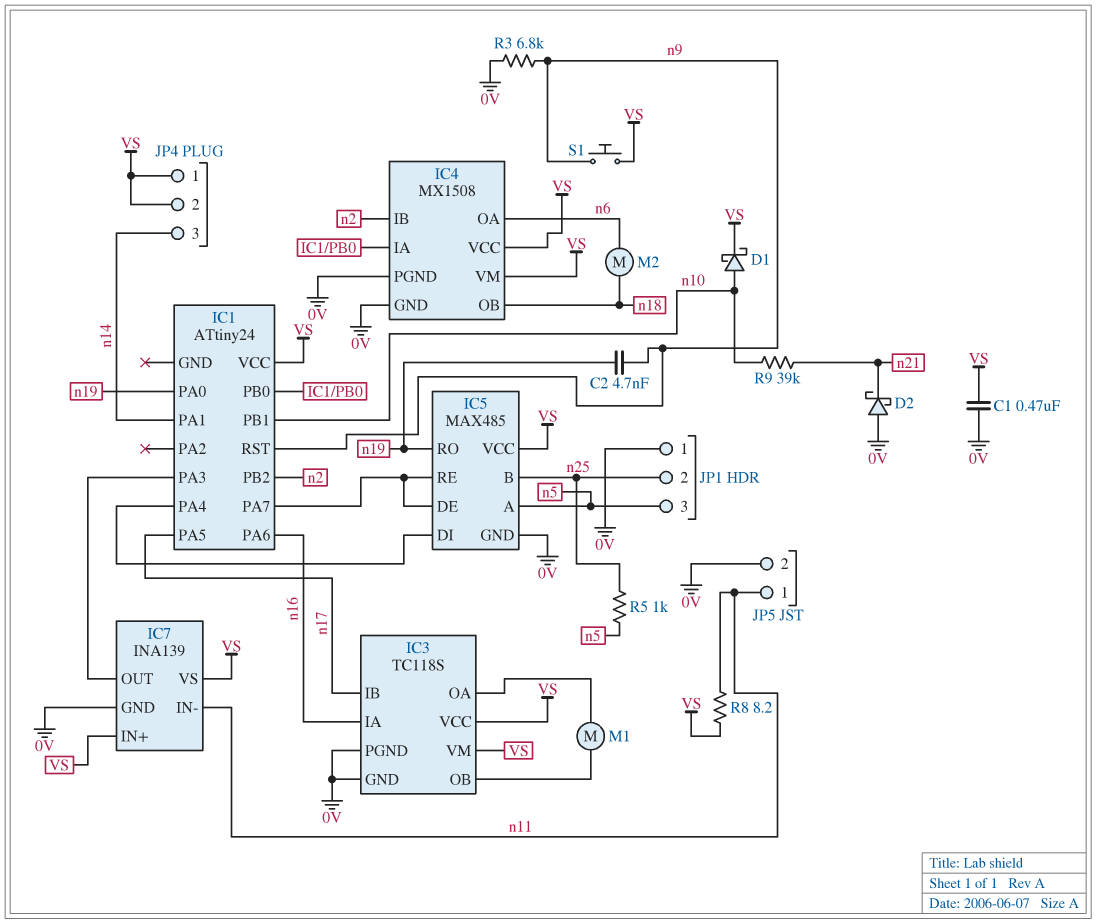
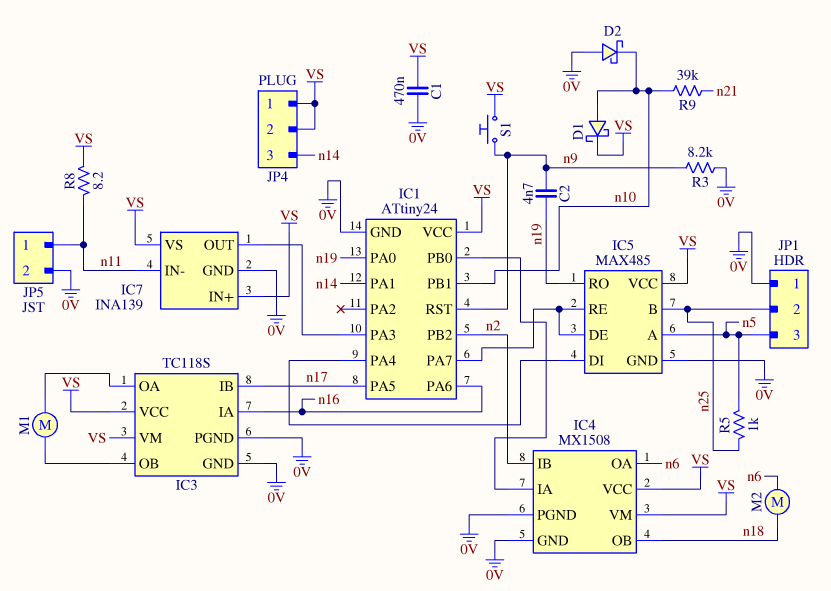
D2: schottky (A 0V, K n21) -> schottky (A 0V, K n10)
IC1 pin GND: none -> 0V
R3: 6.8k (0V, n9) -> 8.2k (0V, n9)

